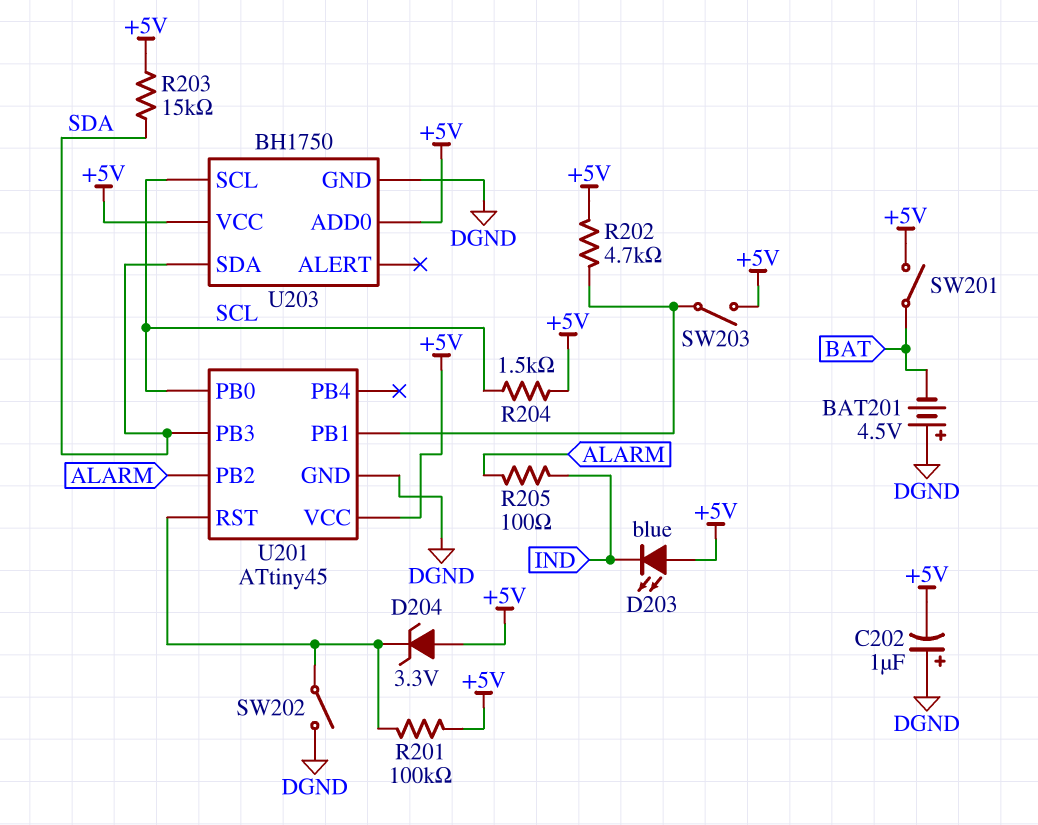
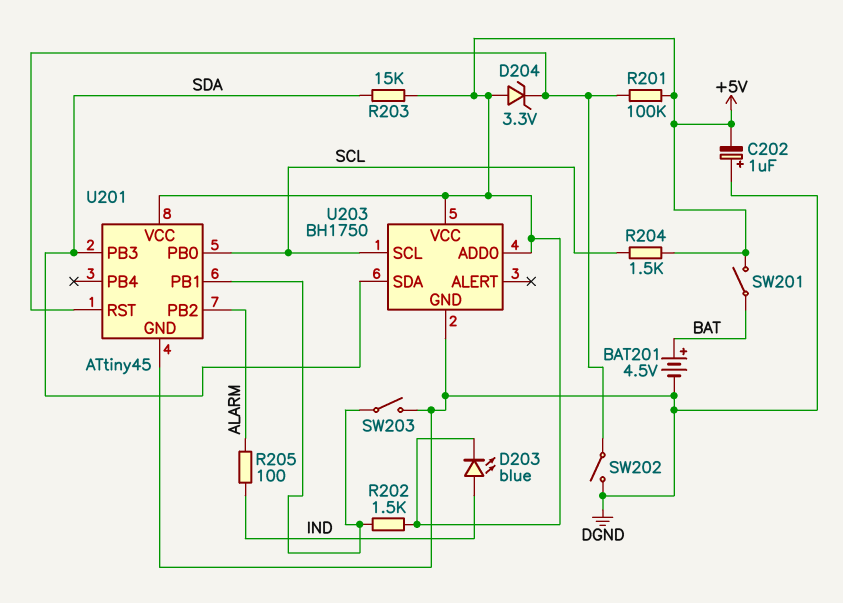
BAT201: 4.5V (plus DGND, minus BAT) -> 4.5V (plus BAT, minus DGND)
D203: LED blue (A +5V, K IND) -> LED blue (A IND, K +5V)
R202: 4.7k (+5V, U201/PB1) -> 1.5k (+5V, U201/PB1)
SW203: switch (+5V, U201/PB1) -> switch (DGND, U201/PB1)

